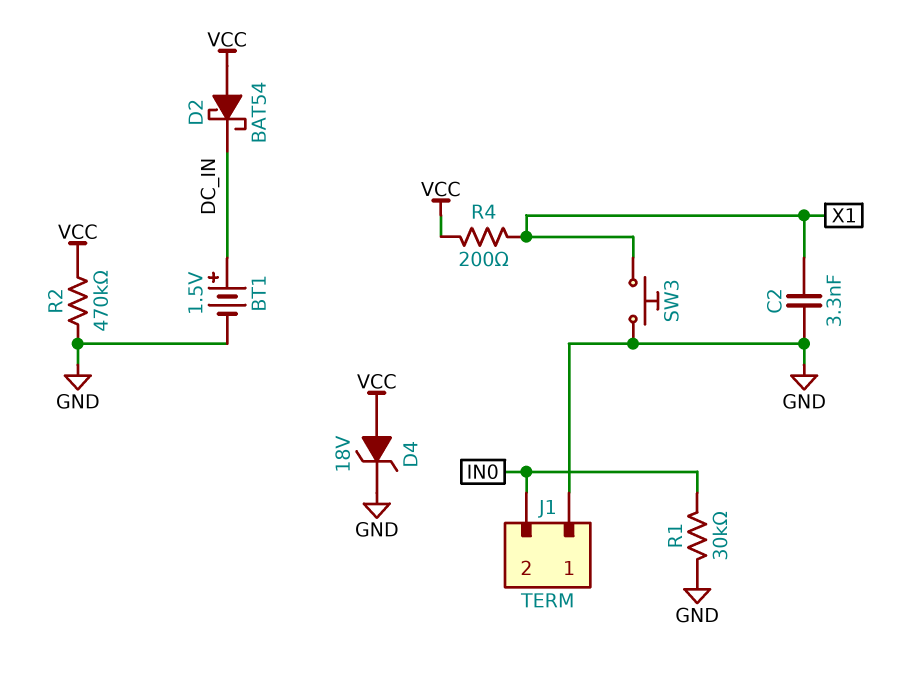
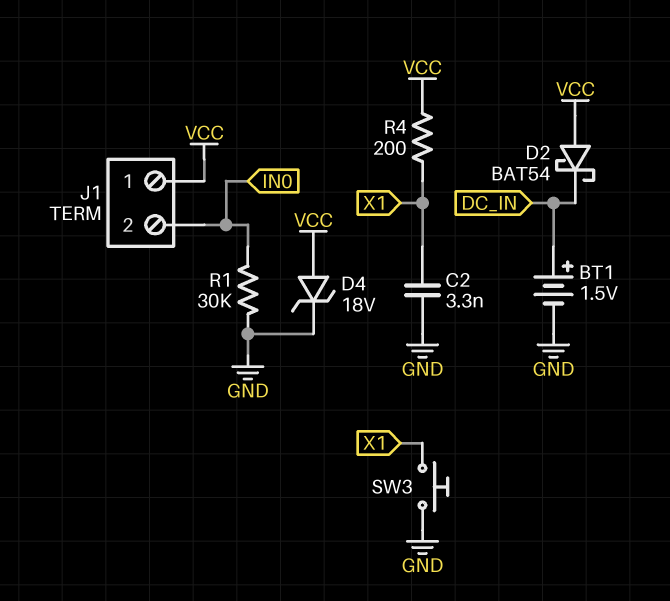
J1 pin 1: GND -> VCC
R2: 470k (GND, VCC) -> none

